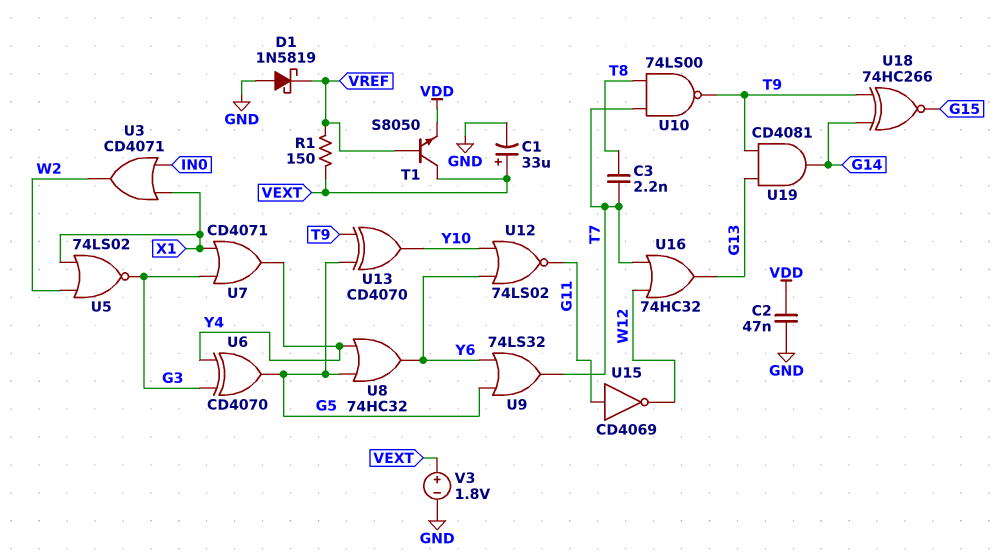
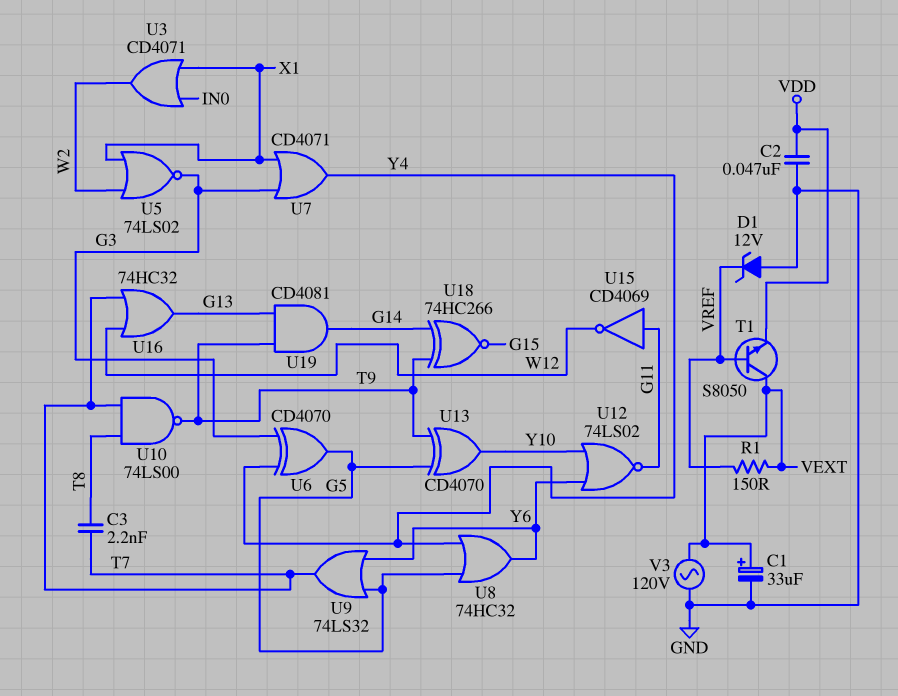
D1: schottky 1N5819 (A GND, K VREF) -> zener 12V (A GND, K VREF)
V3: 1.8V (plus VEXT, minus GND) -> AC 120V (GND, VEXT)

